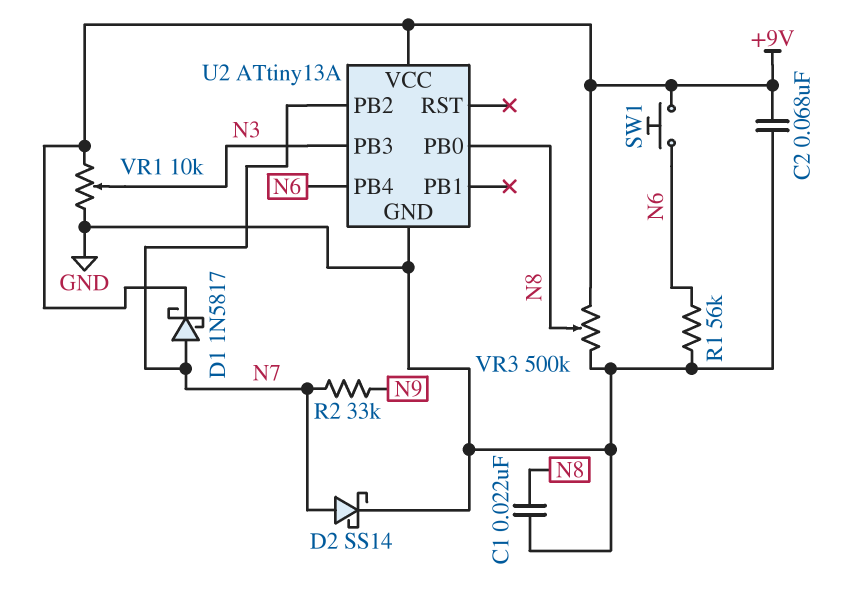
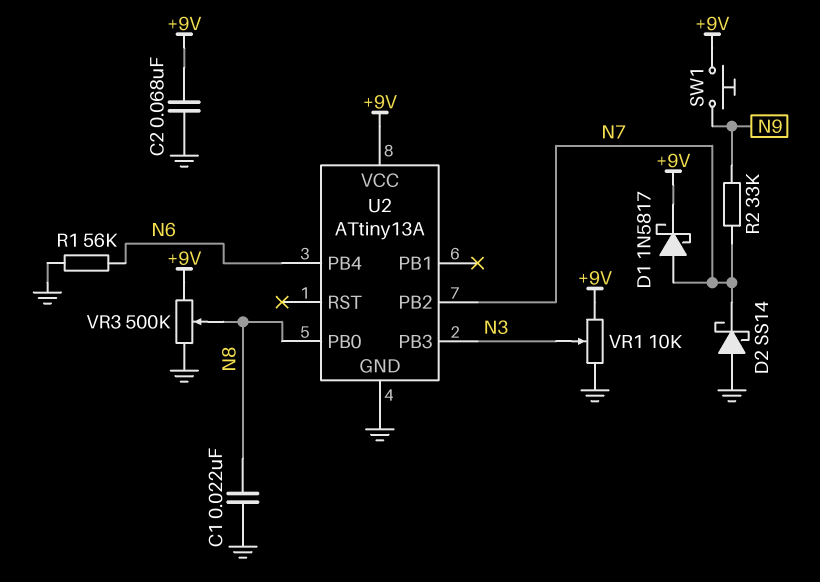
D2: schottky SS14 (A N7, K GND) -> schottky SS14 (A GND, K N7)
SW1: button (+9V, N6) -> button (+9V, N9)

